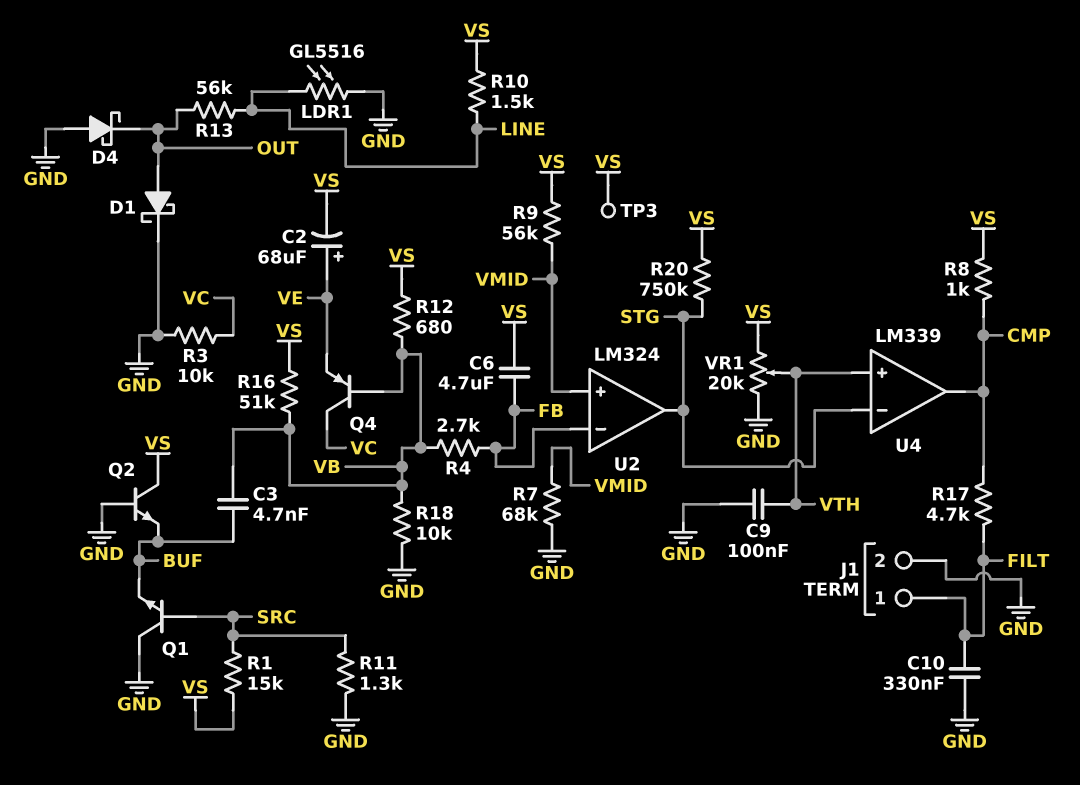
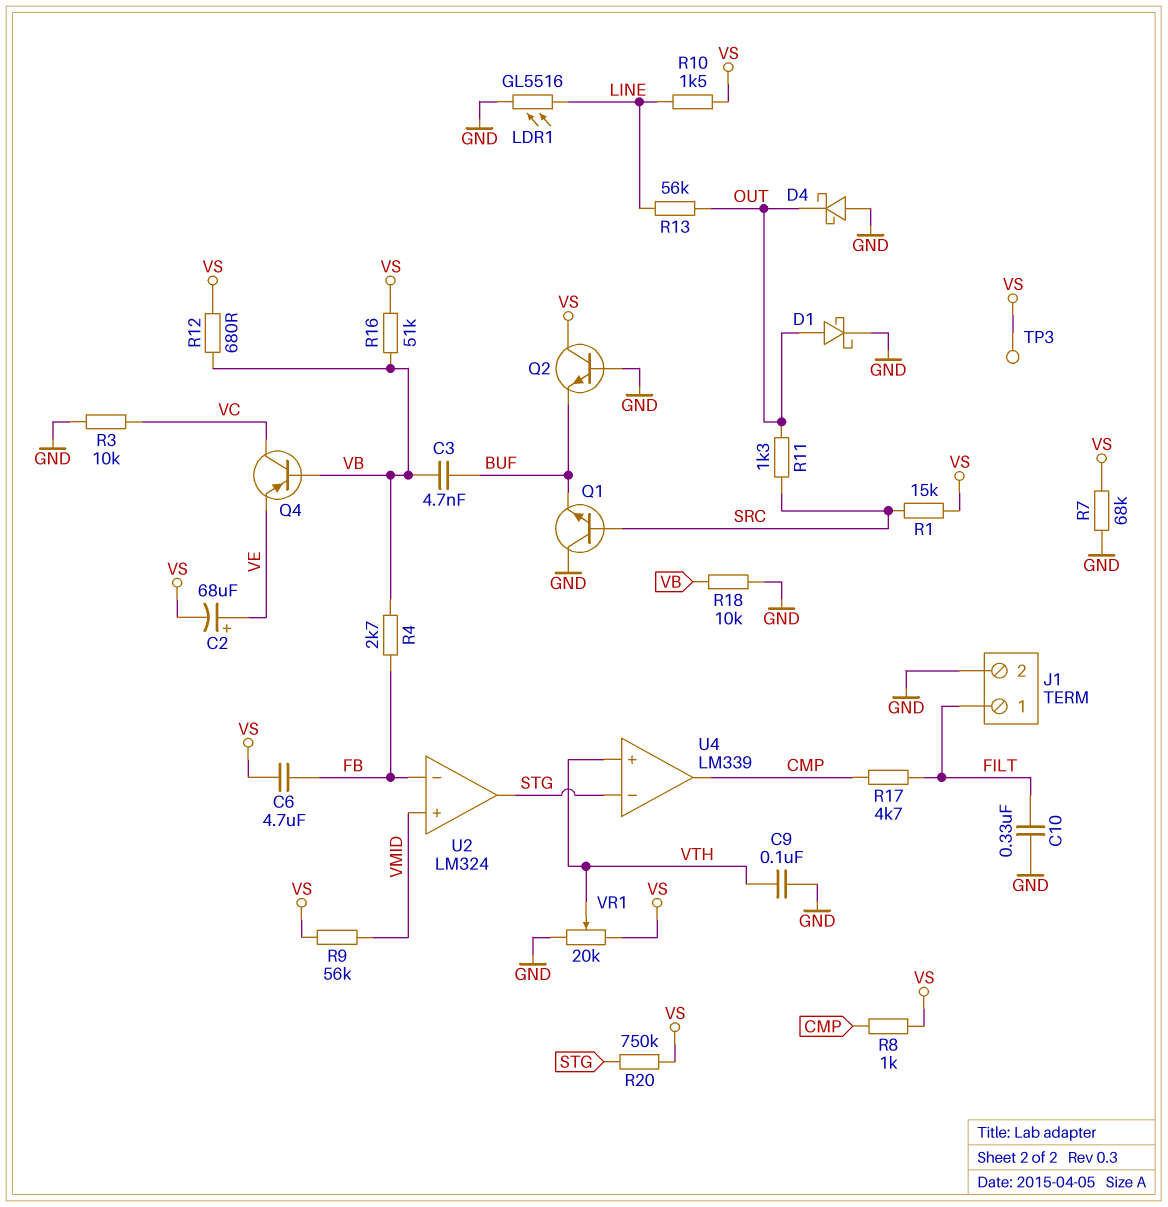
R7: 68k (GND, VMID) -> 68k (GND, VS)
R11: 1.3k (GND, SRC) -> 1.3k (OUT, SRC)

